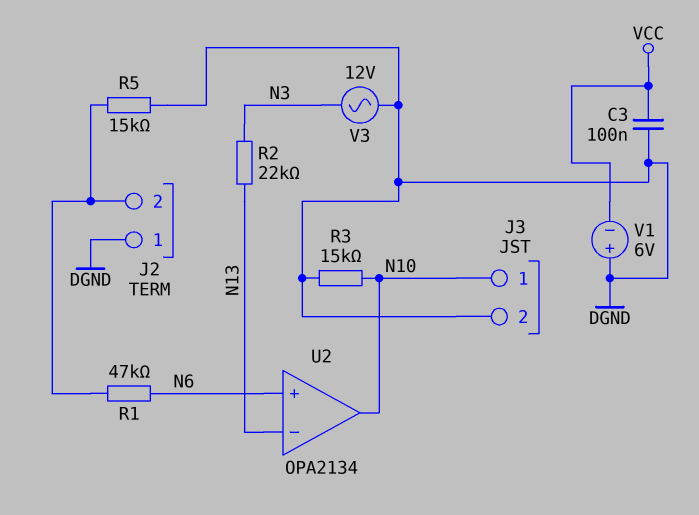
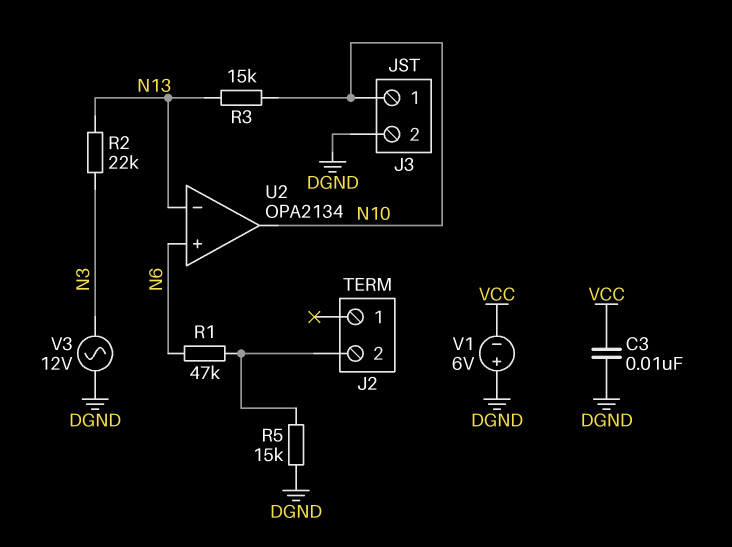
C3: 100nF (DGND, VCC) -> 10nF (DGND, VCC)
J2 pin 1: DGND -> none
R3: 15k (DGND, N10) -> 15k (N10, N13)

